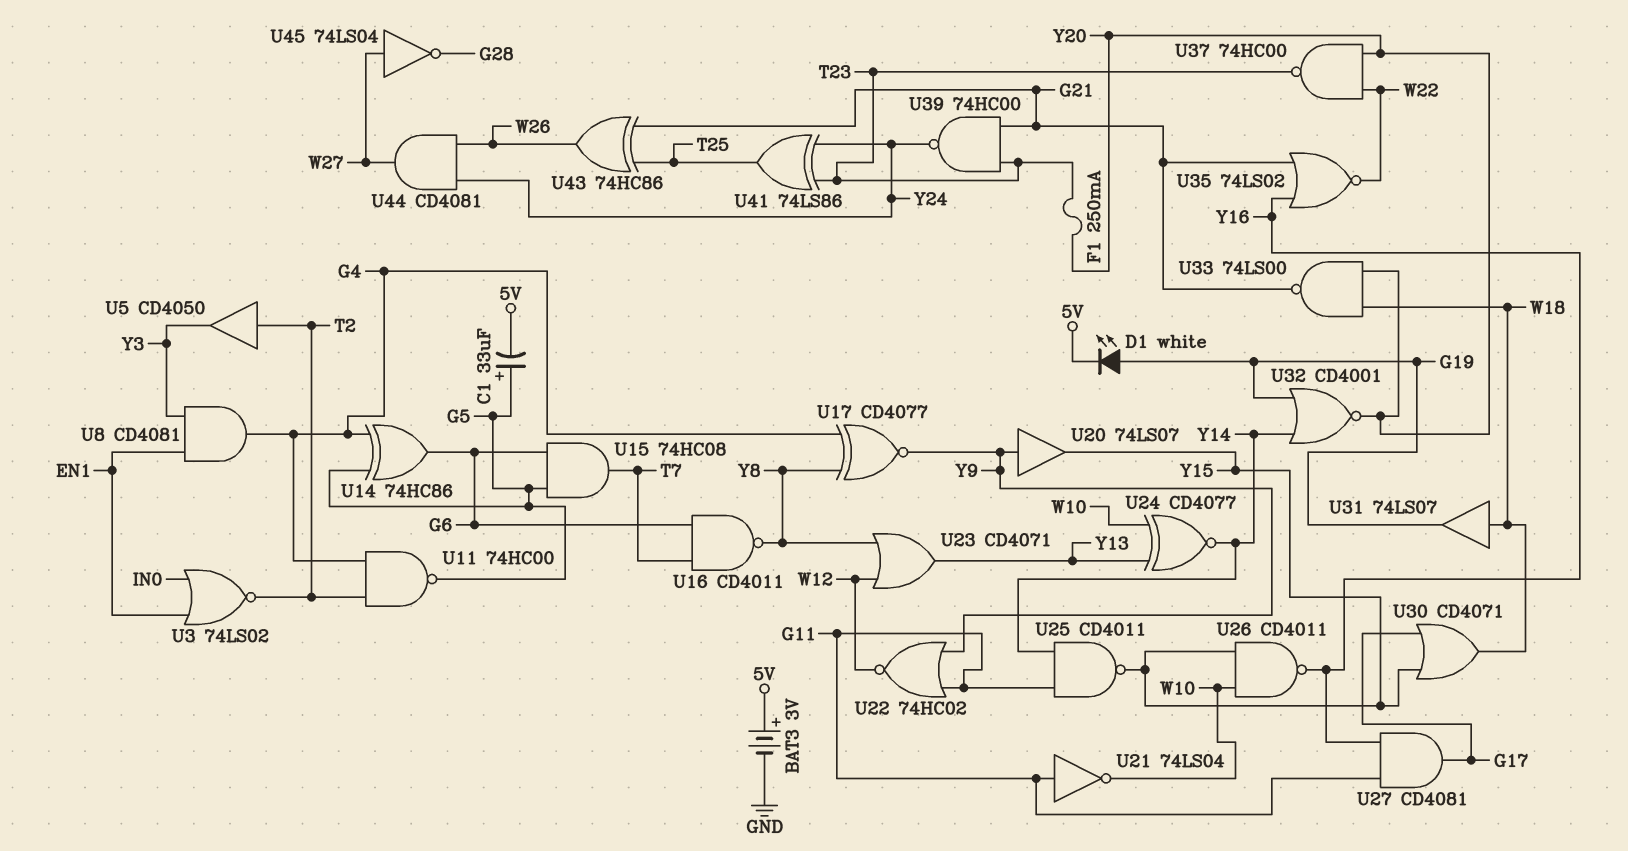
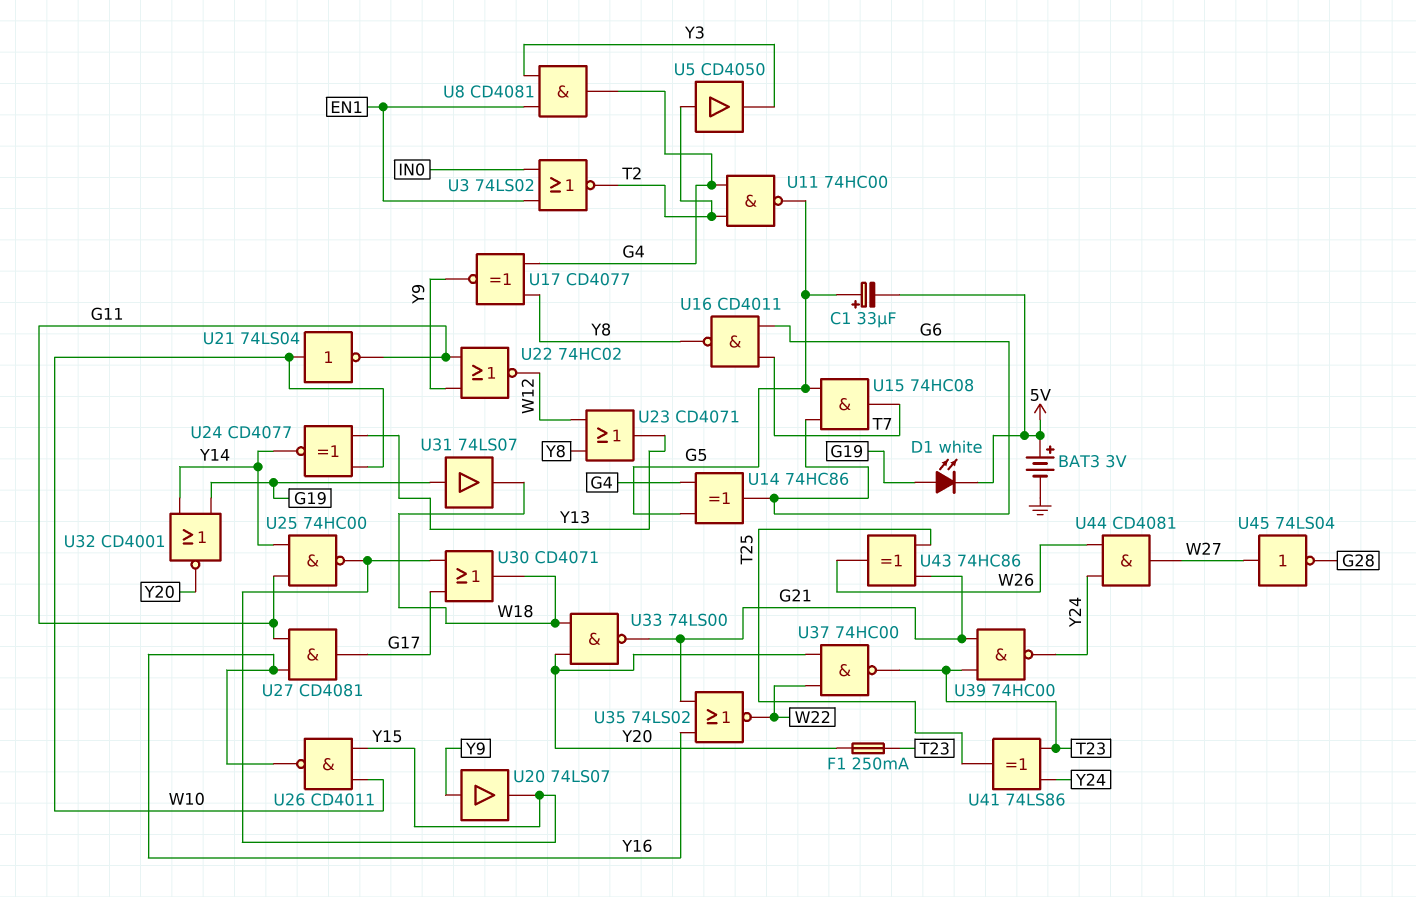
U21: NOT 74LS04 (in G11, out W10) -> NOT 74LS04 (in W10, out G11)
U25: NAND CD4011 (in G11, in Y14, out Y15) -> NAND 74HC00 (in G11, in Y14, out Y15)
U31: buffer 74LS07 (in W18, out G19) -> buffer 74LS07 (in G19, out W18)

